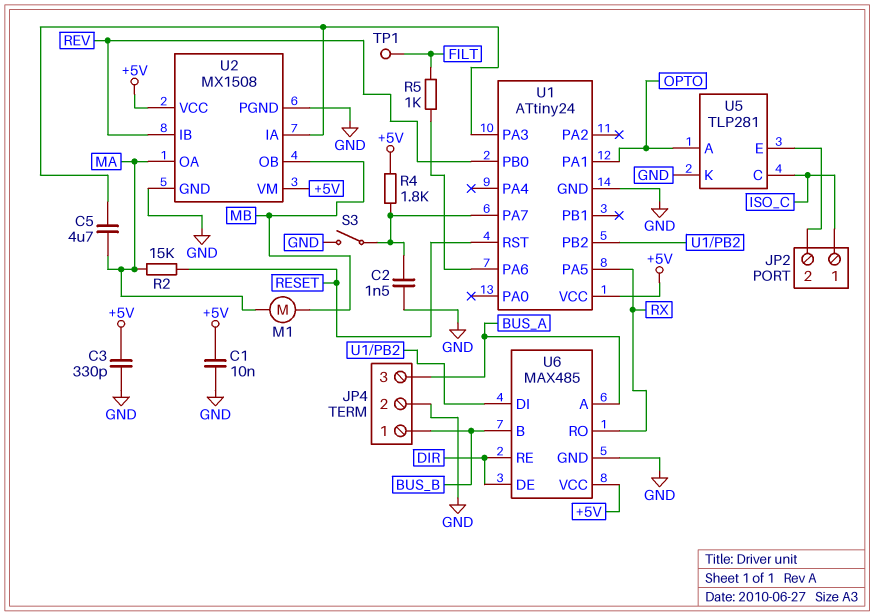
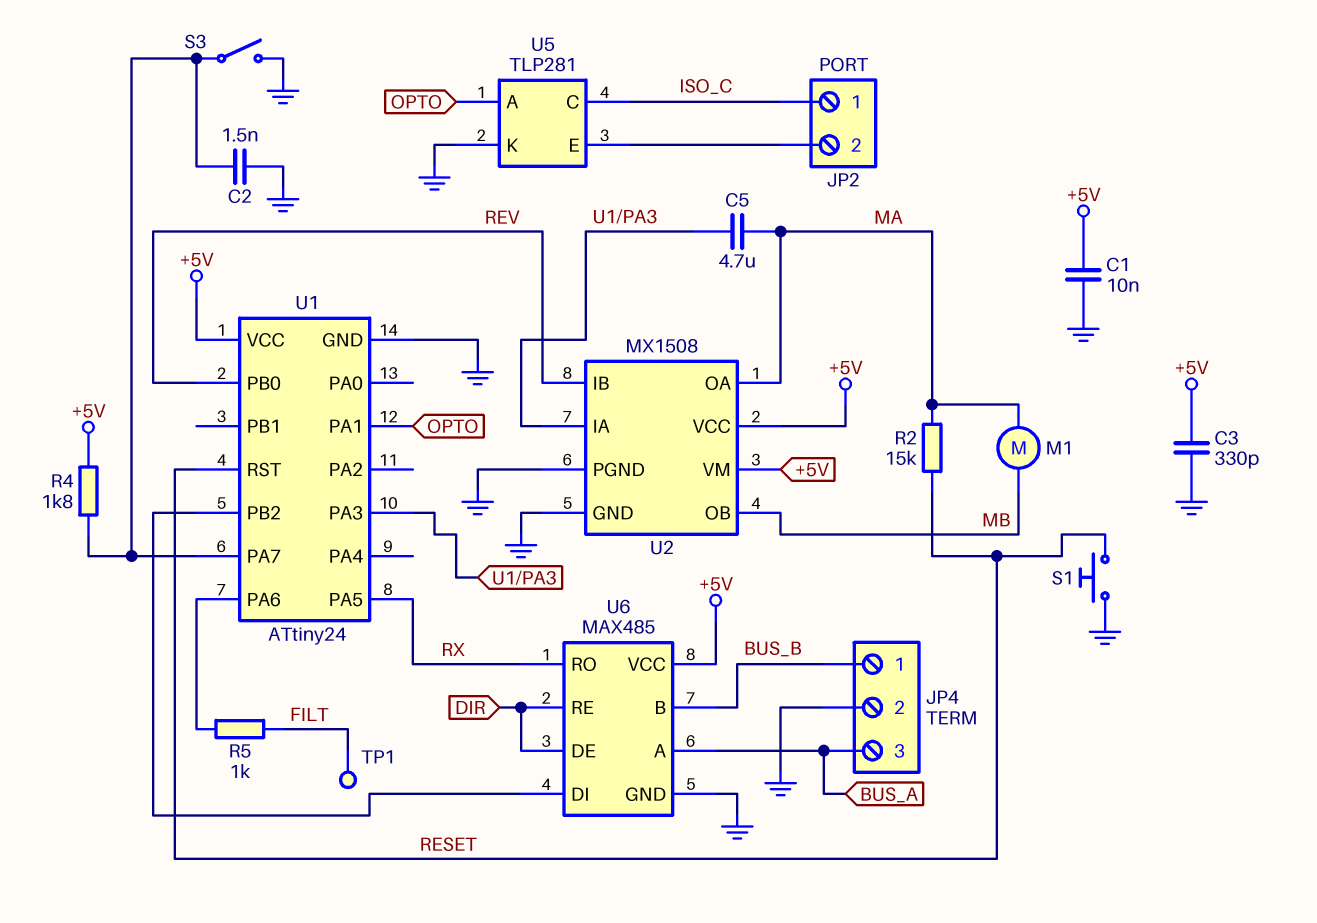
S1: none -> button (GND, RESET)

